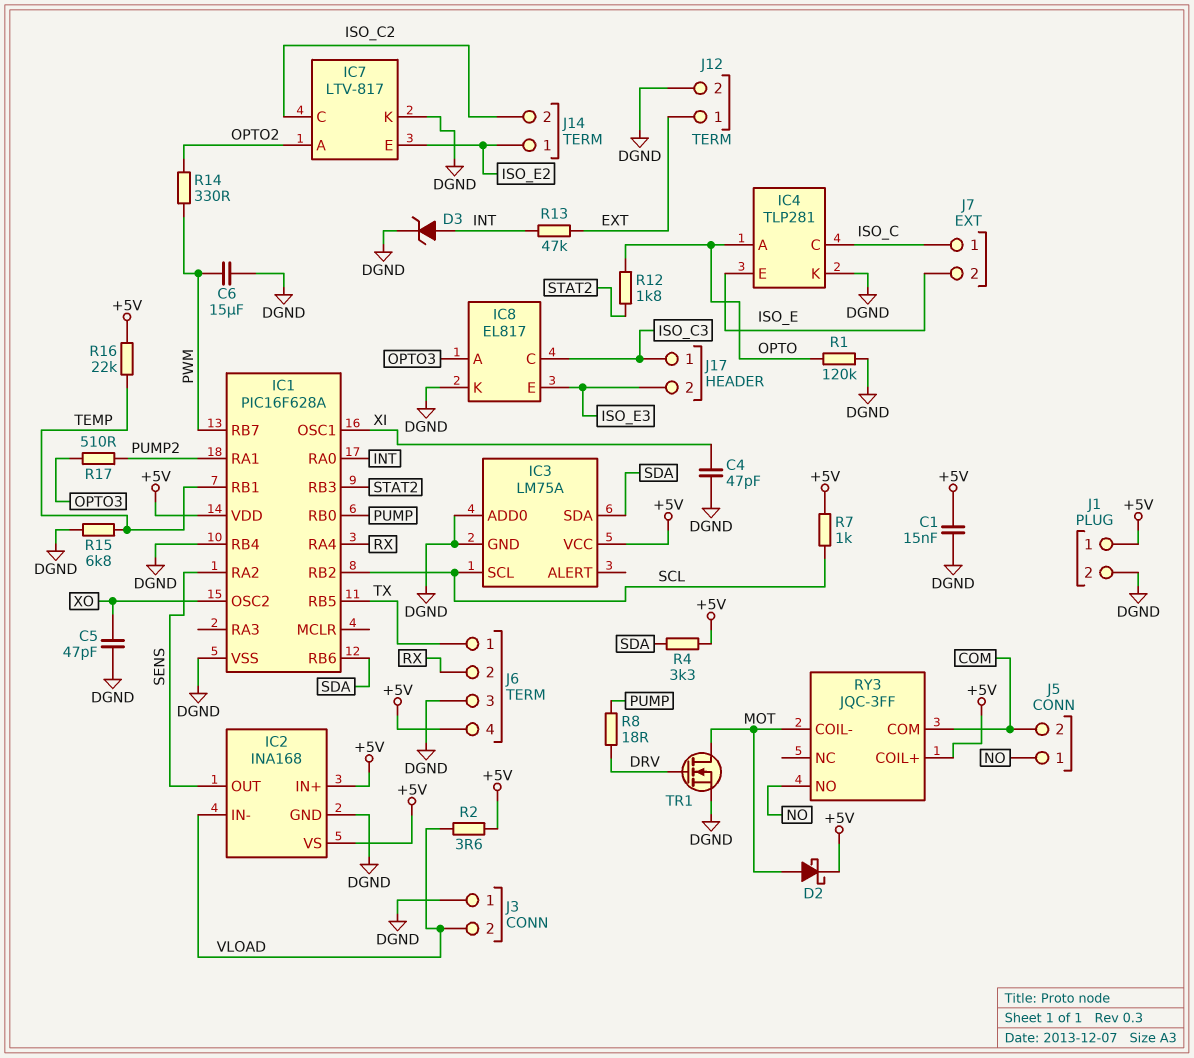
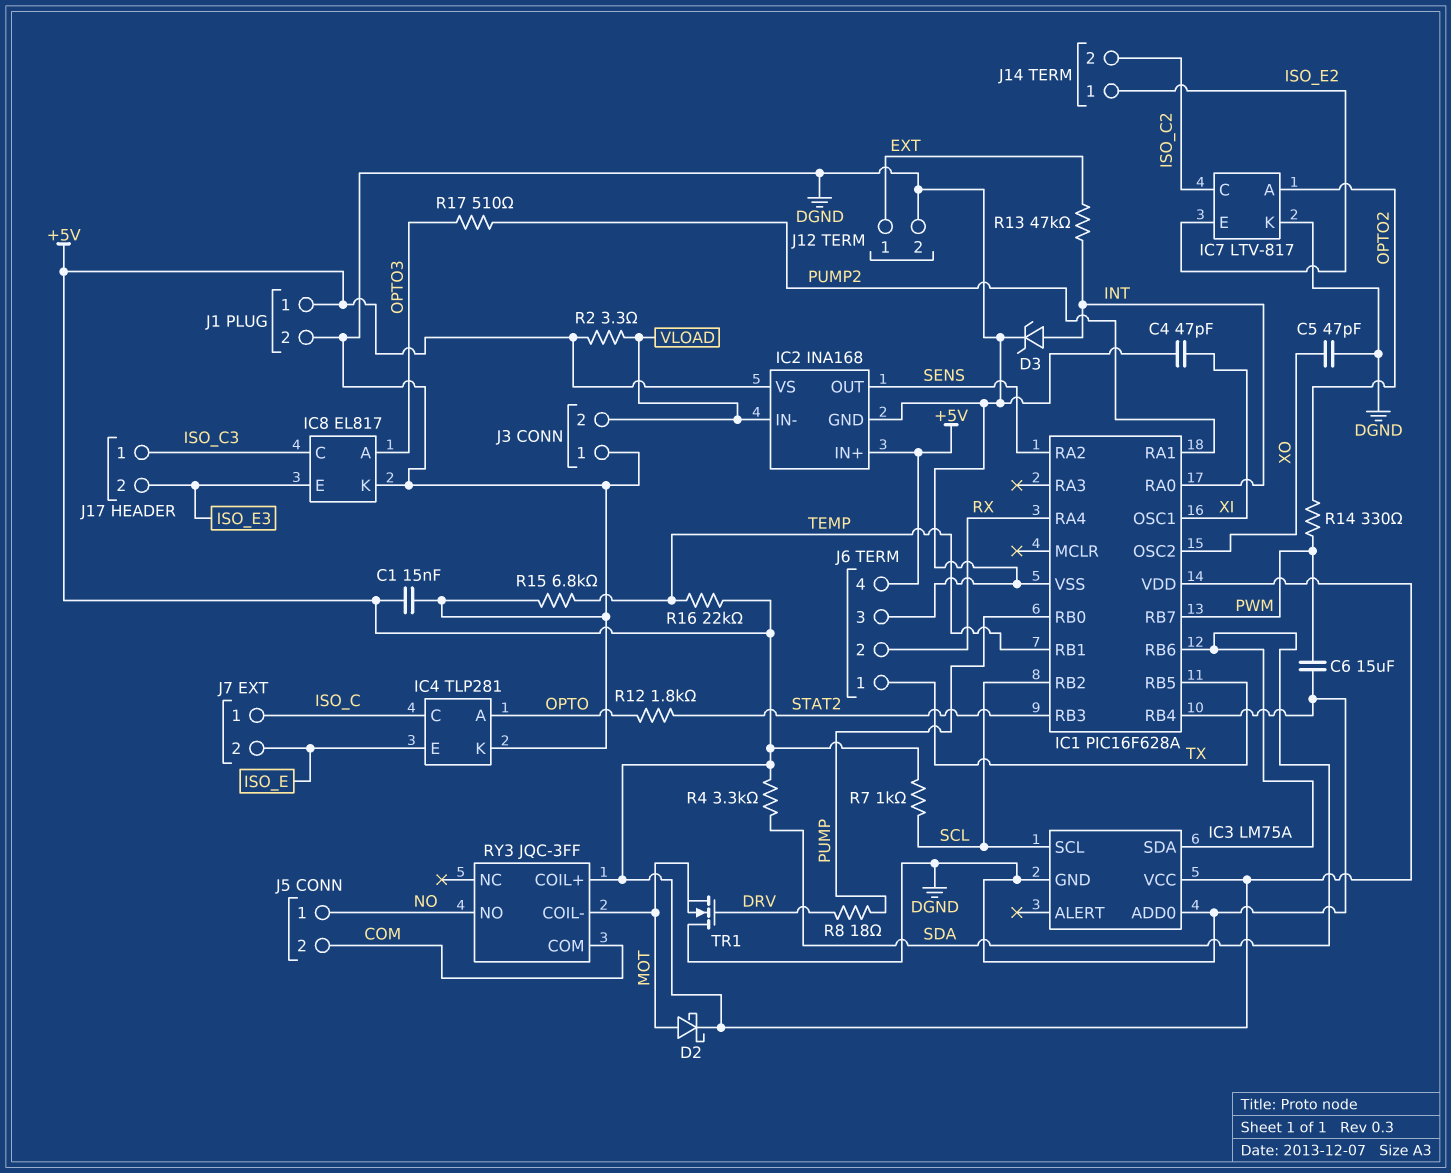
R1: 120k (DGND, OPTO) -> none
R2: 3.6 (+5V, VLOAD) -> 3.3 (+5V, VLOAD)
TR1: NMOS (G DRV, D MOT, S DGND) -> NMOS (G DRV, D DGND, S MOT)

